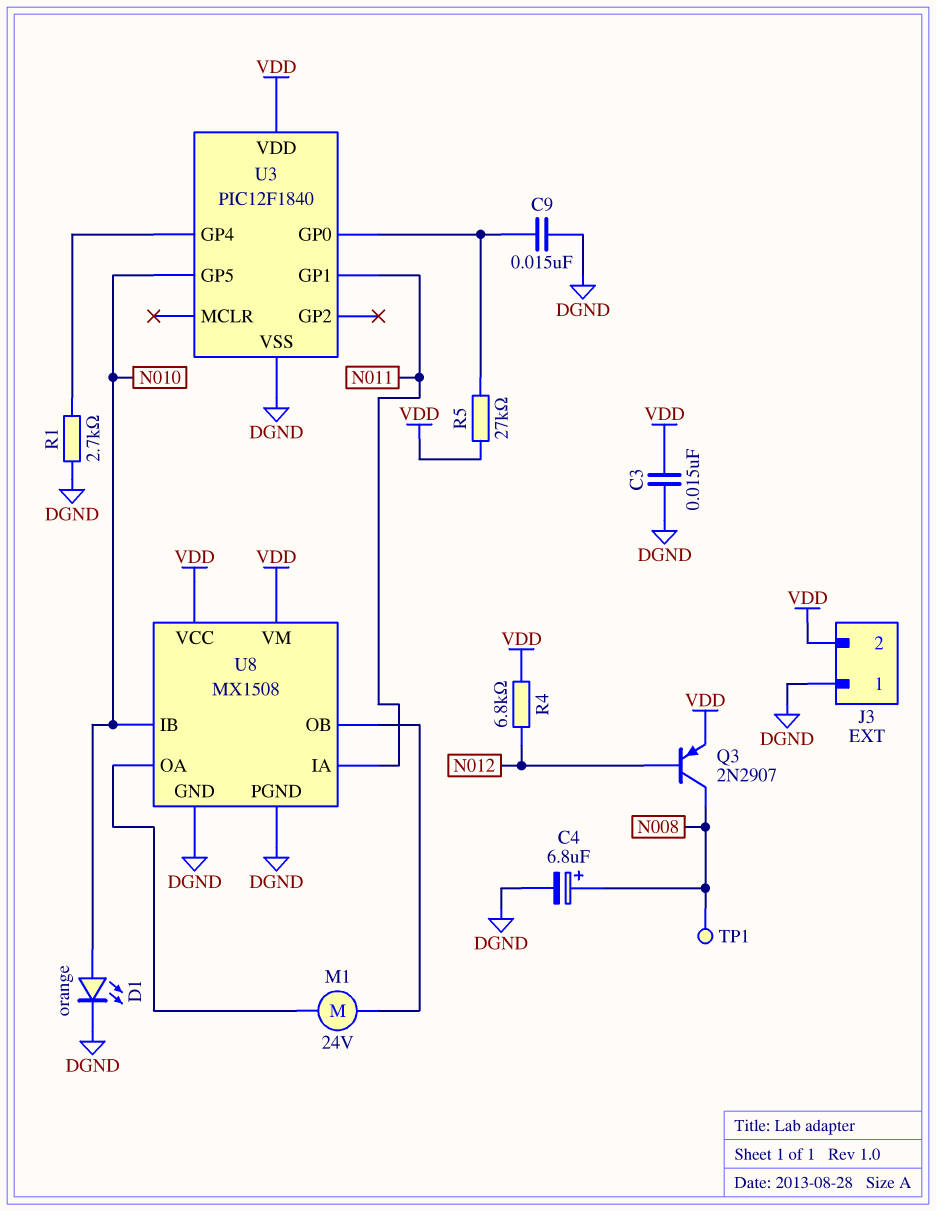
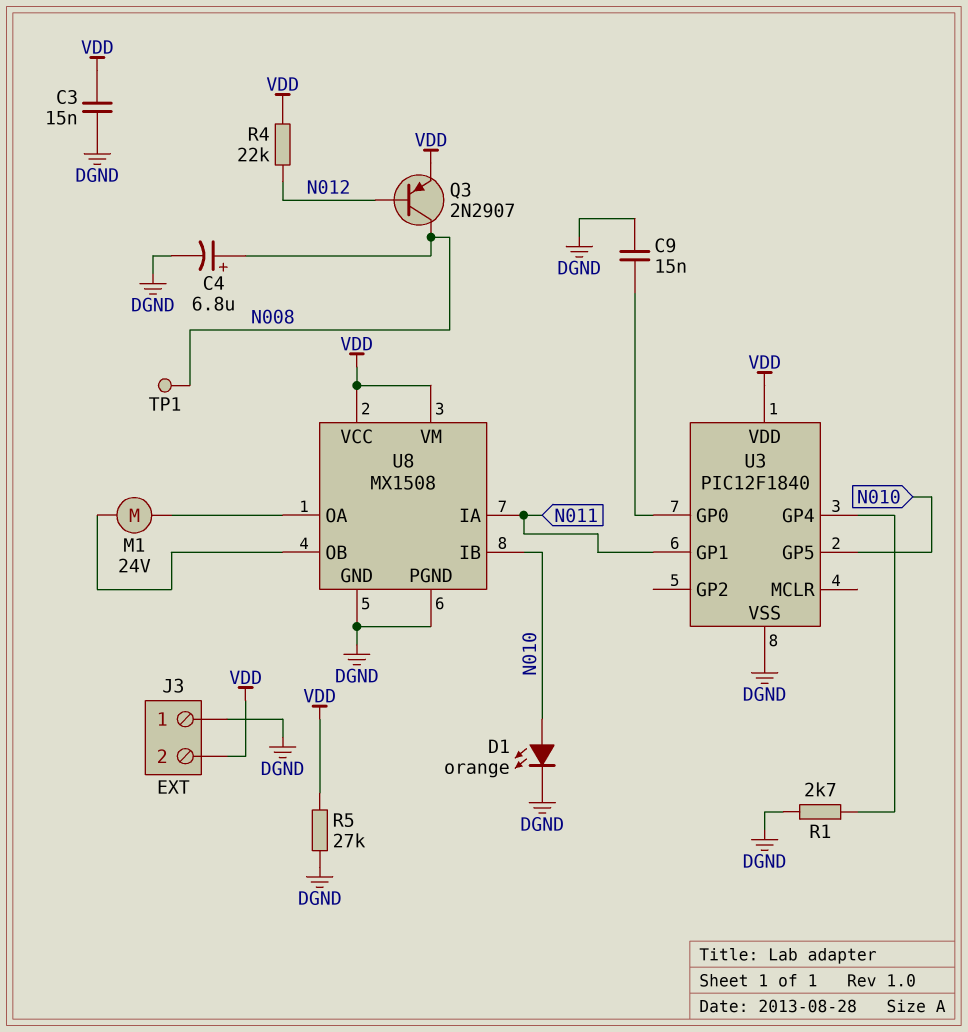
R4: 6.8k (N012, VDD) -> 22k (N012, VDD)
R5: 27k (U3/GP0, VDD) -> 27k (DGND, VDD)

